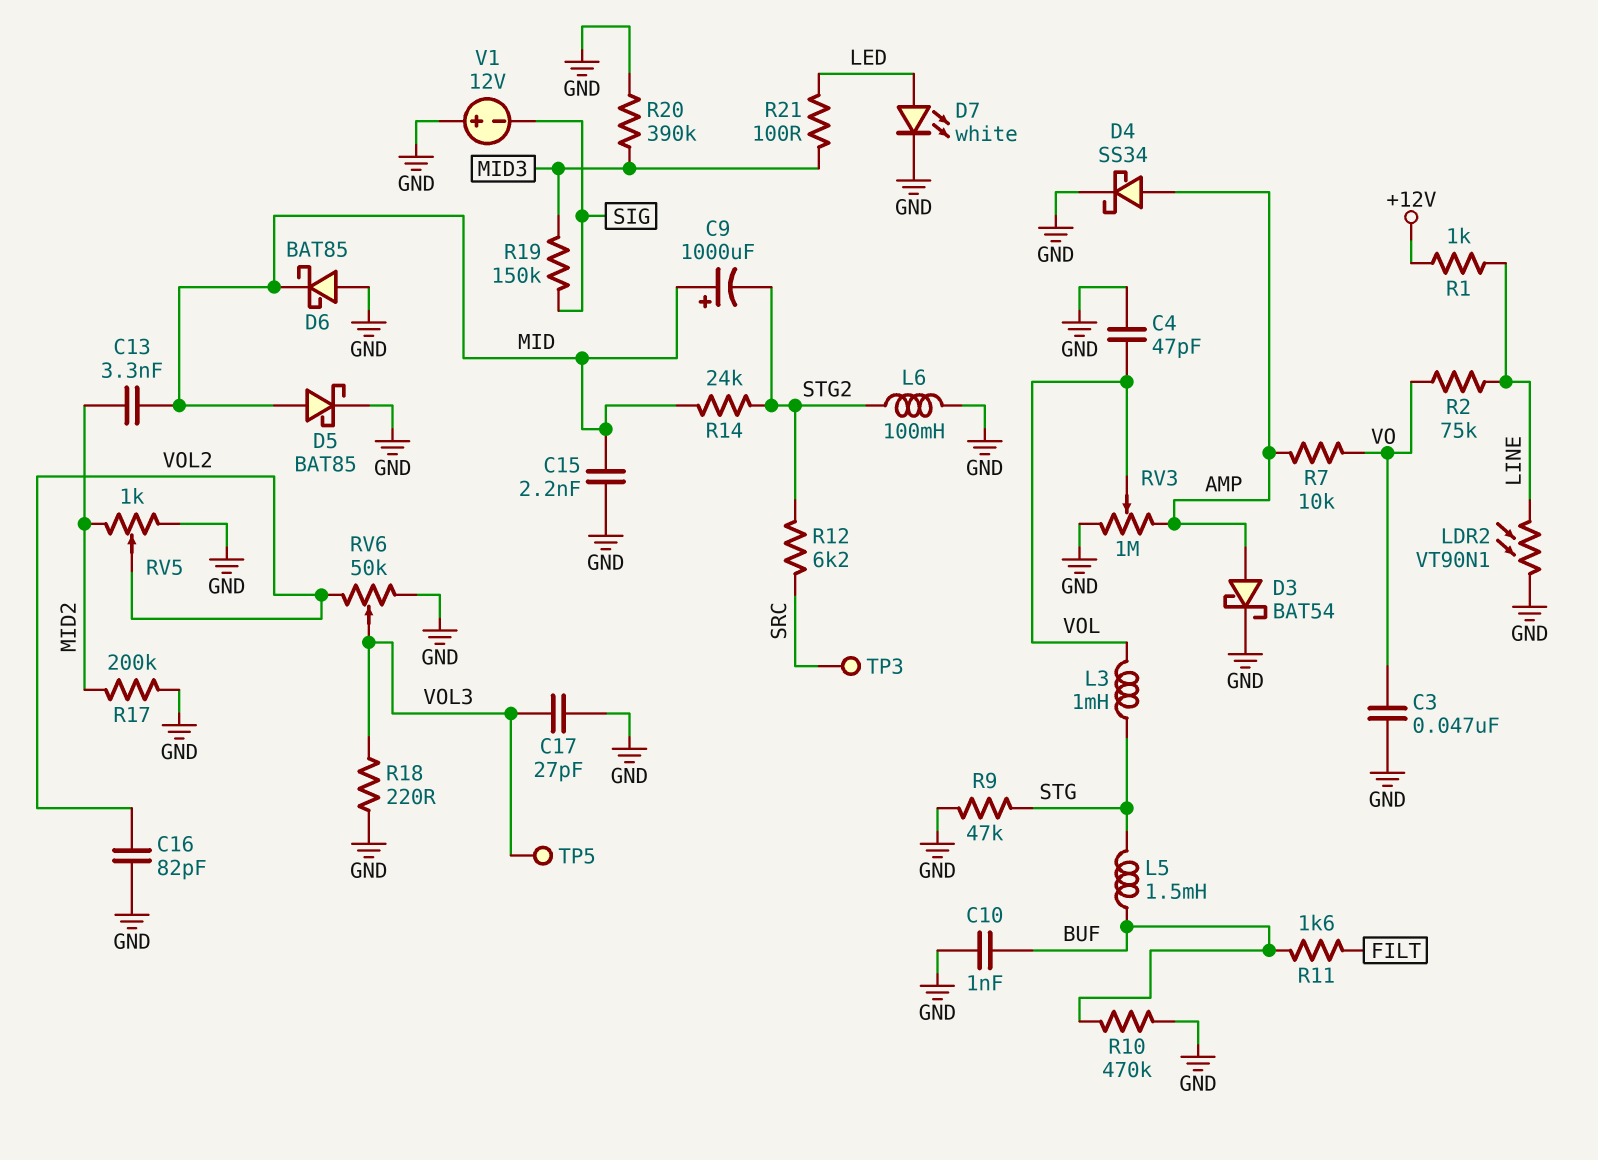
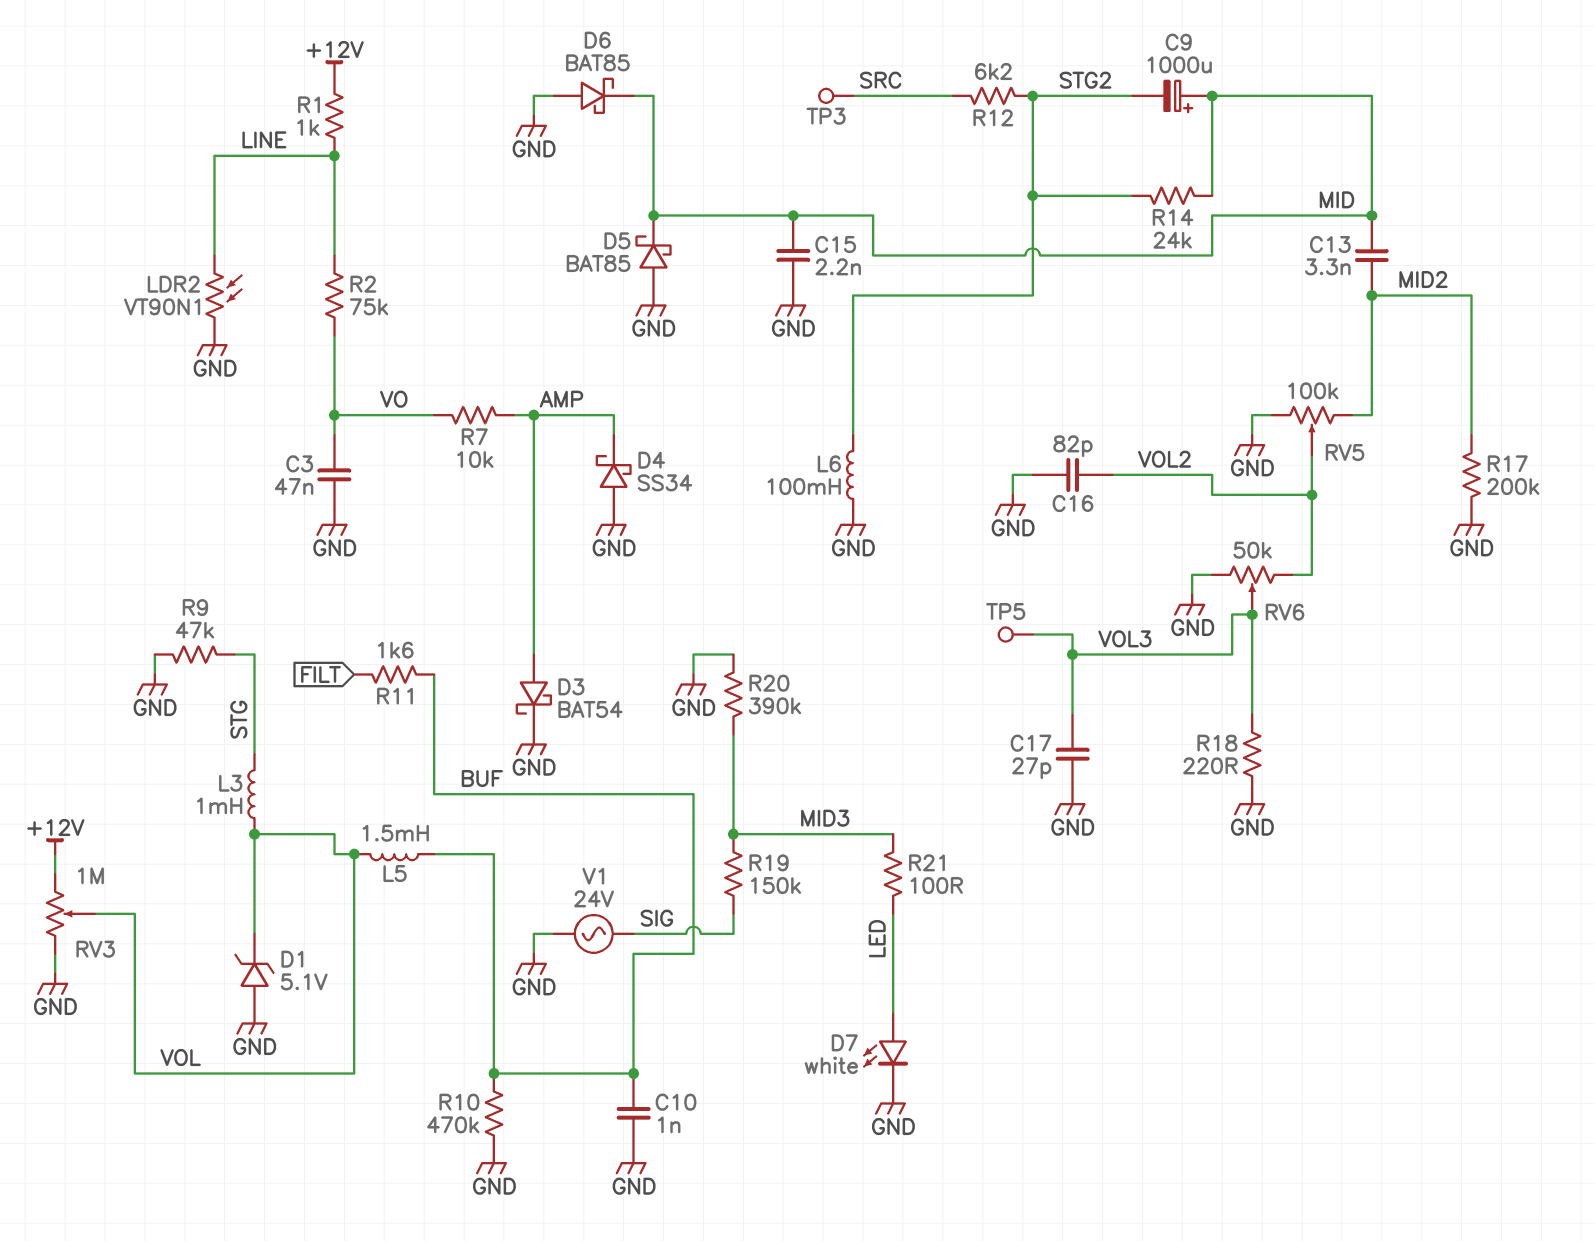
C4: 47pF (GND, VOL) -> none
D1: none -> zener 5.1V (A GND, K VOL)
D4: schottky SS34 (A AMP, K GND) -> schottky SS34 (A GND, K AMP)
D5: schottky BAT85 (A MID, K GND) -> schottky BAT85 (A GND, K MID)
L5: 1.5mH (BUF, STG) -> 1.5mH (BUF, VOL)
RV3: 1M (AMP, GND, wiper VOL) -> 1M (+12V, GND, wiper VOL)
RV5: 1k (GND, MID2, wiper VOL2) -> 100k (GND, MID2, wiper VOL2)
V1: 12V (plus GND, minus SIG) -> AC 24V (GND, SIG)

